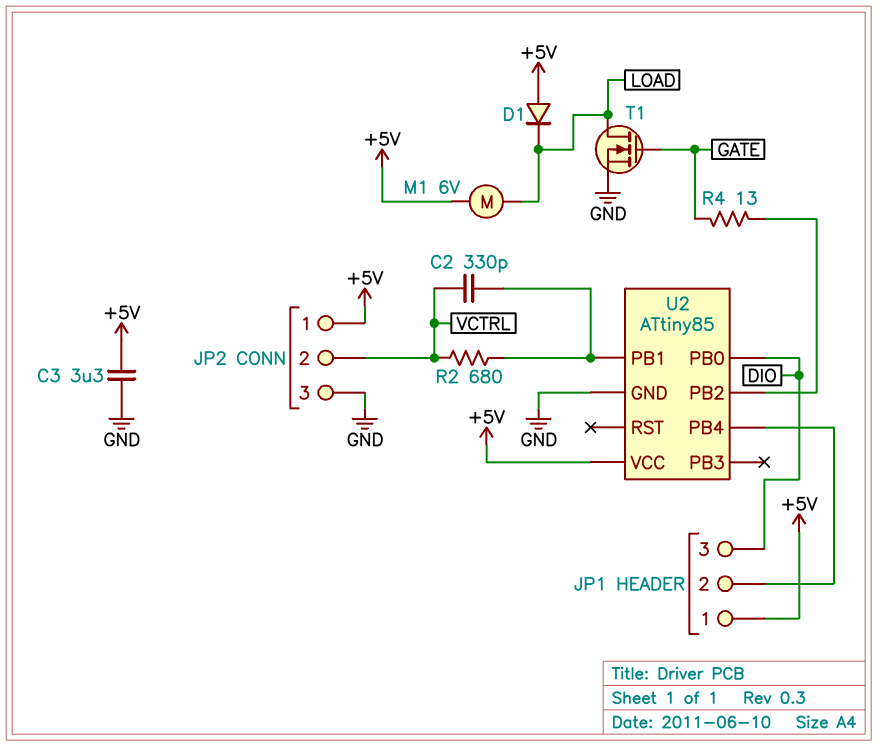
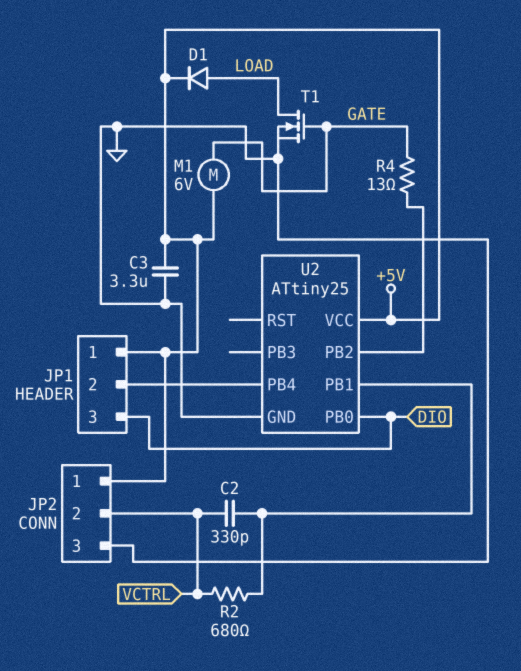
D1: diode (A +5V, K LOAD) -> diode (A LOAD, K +5V)
M1: motor 6V (+5V, LOAD) -> motor 6V (+5V, GATE)
U2: ATtiny85 -> ATtiny25

